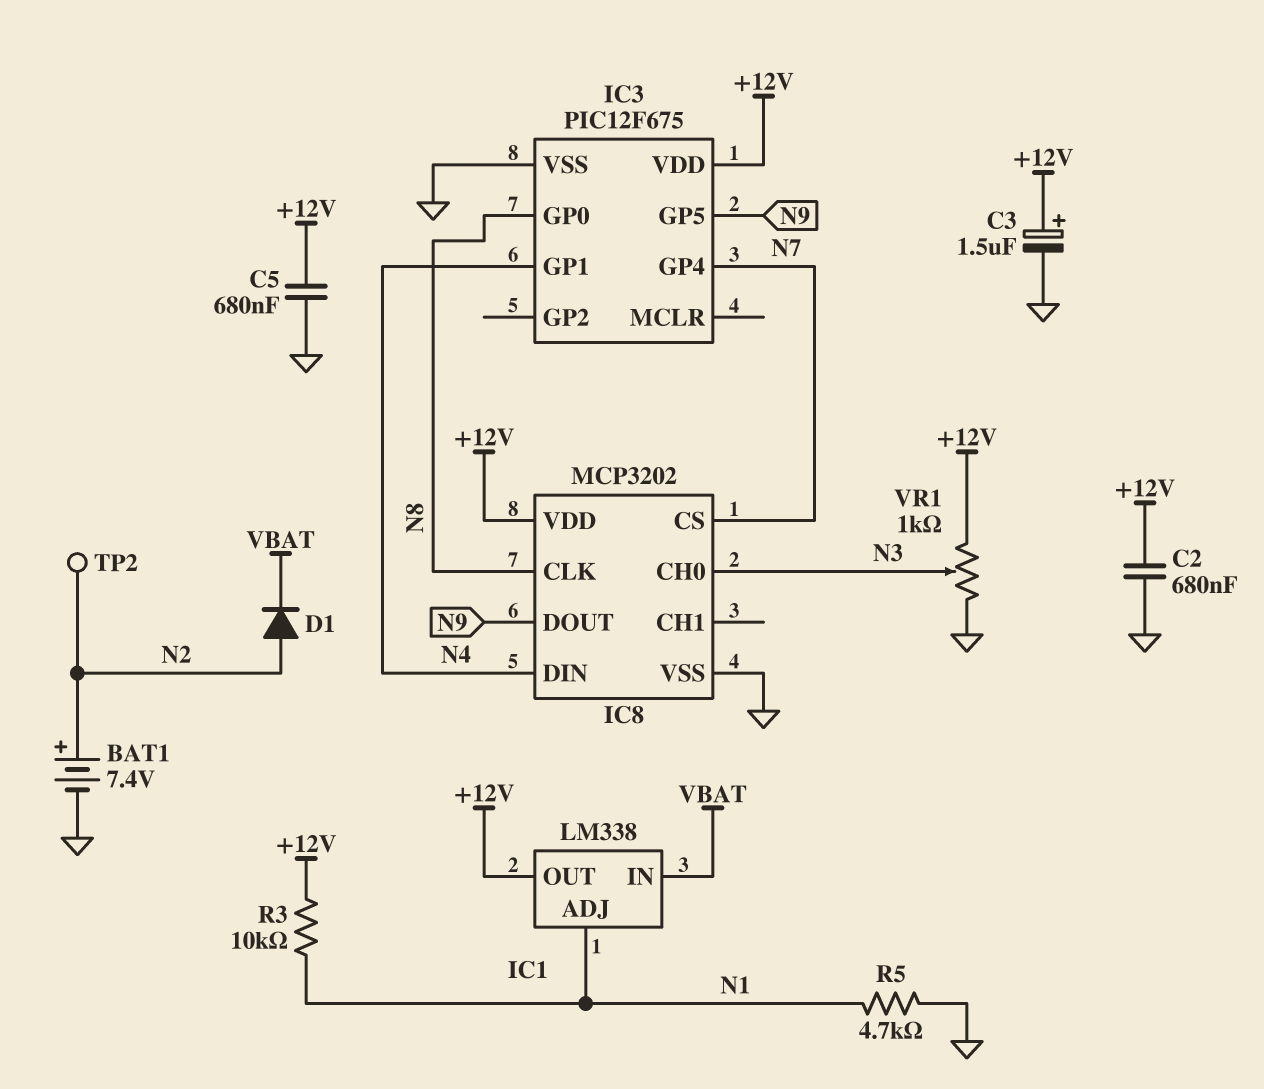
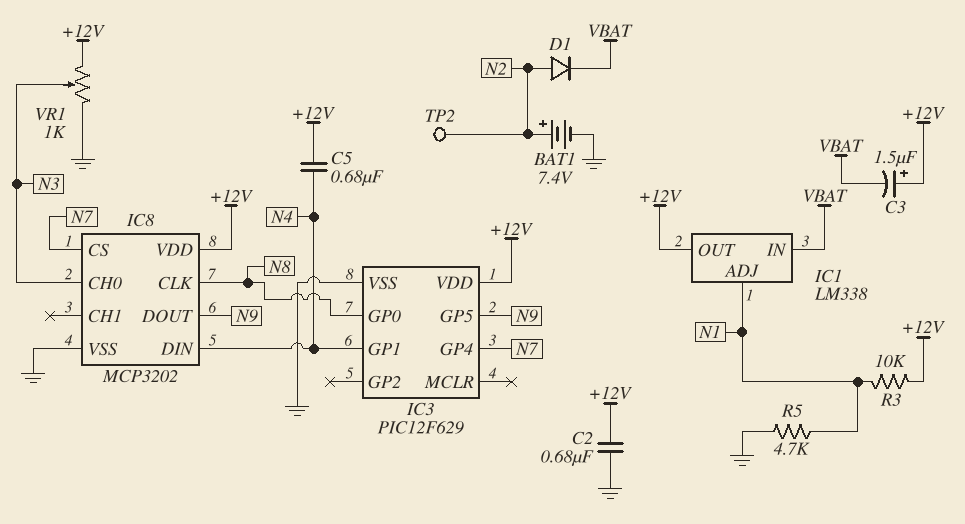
C3: 1.5uF (plus +12V, minus GND) -> 1.5uF (plus +12V, minus VBAT)
C5: 680nF (+12V, GND) -> 680nF (+12V, N4)
IC3: PIC12F675 -> PIC12F629

